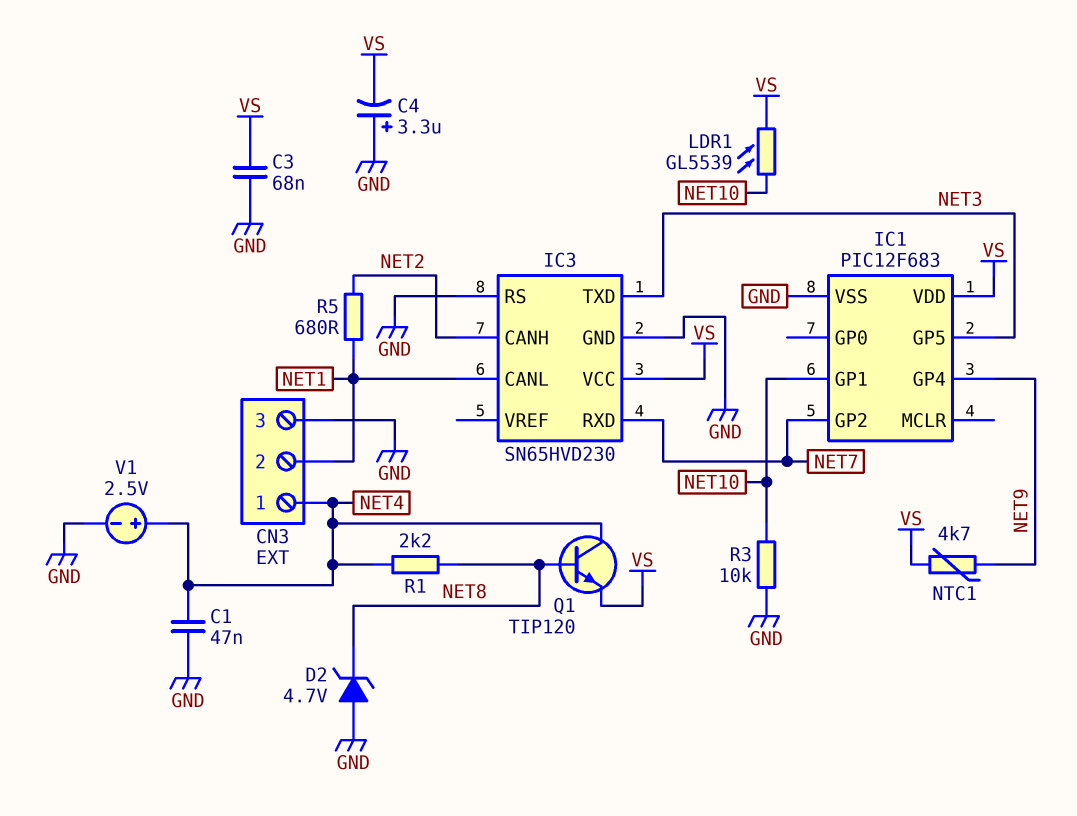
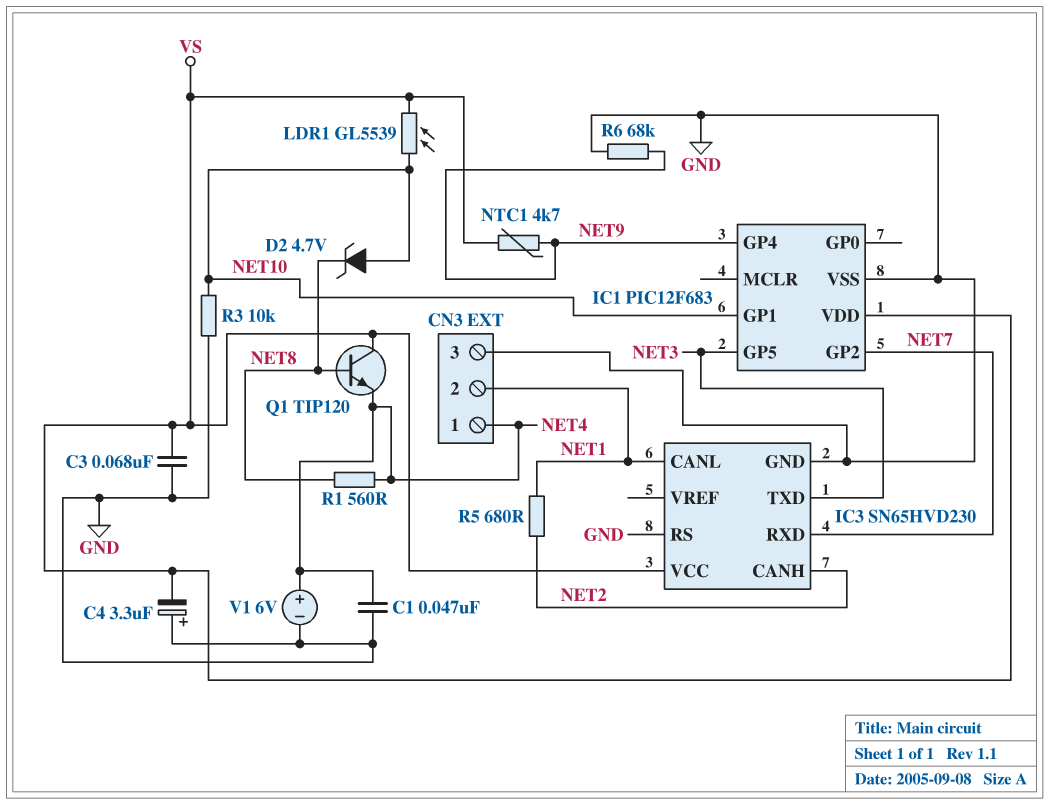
D2: zener 4.7V (A GND, K NET8) -> zener 4.7V (A NET10, K NET8)
Q1: NPN TIP120 (B NET8, C NET4, E VS) -> NPN TIP120 (B NET8, C VS, E NET4)
R1: 2.2k (NET4, NET8) -> 560 (NET4, NET8)
R6: none -> 68k (GND, NET9)
V1: 2.5V (plus NET4, minus GND) -> 6V (plus NET4, minus GND)

